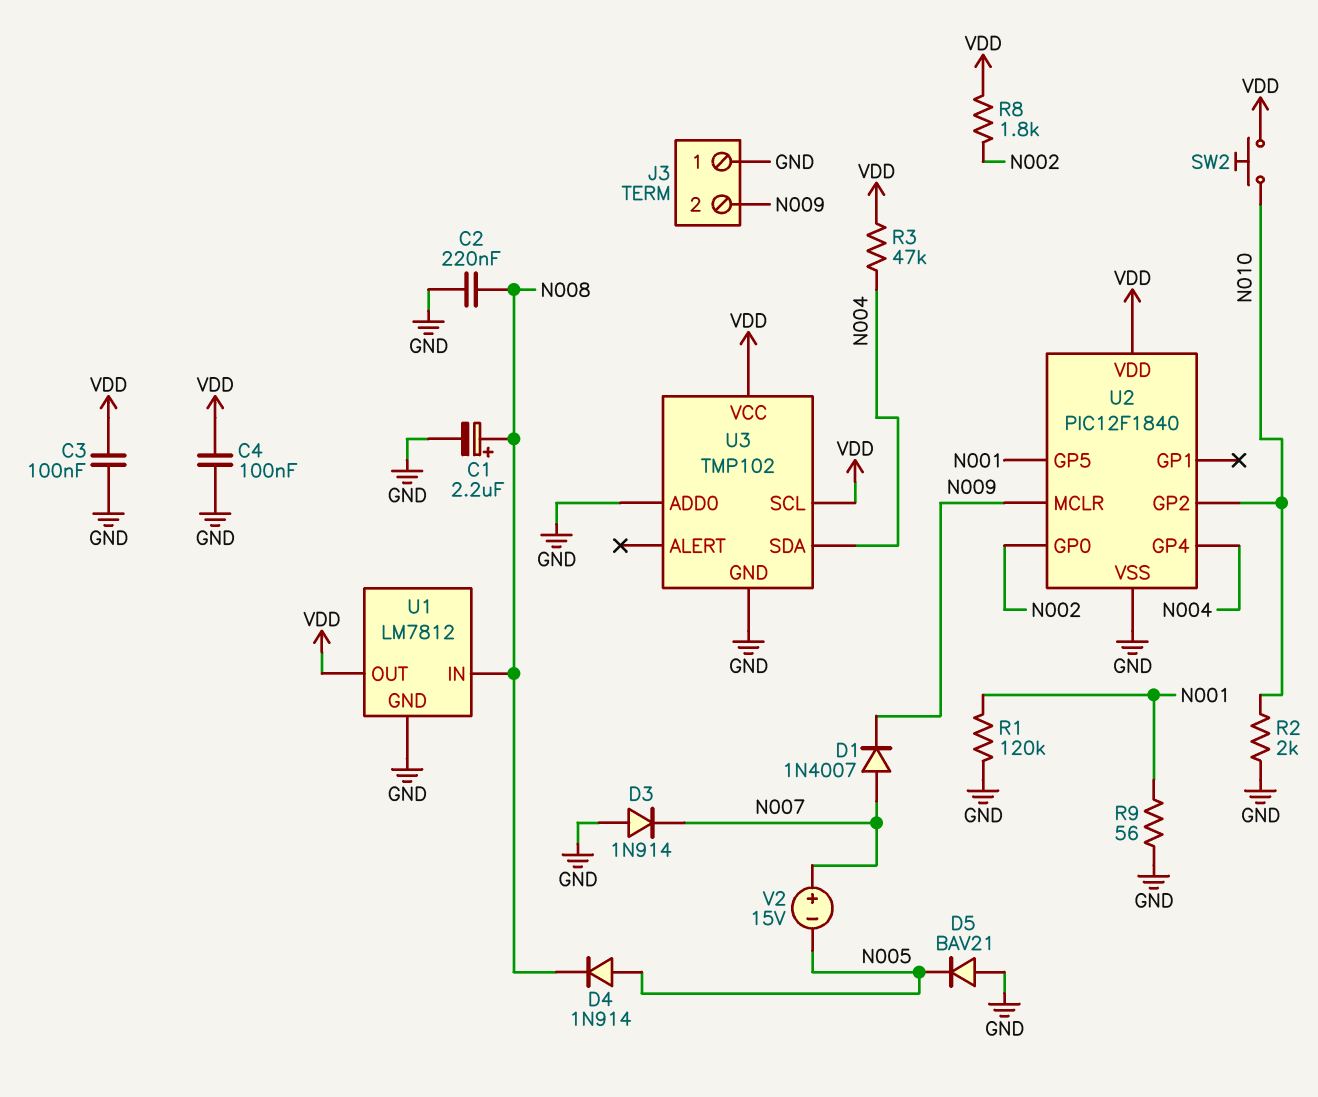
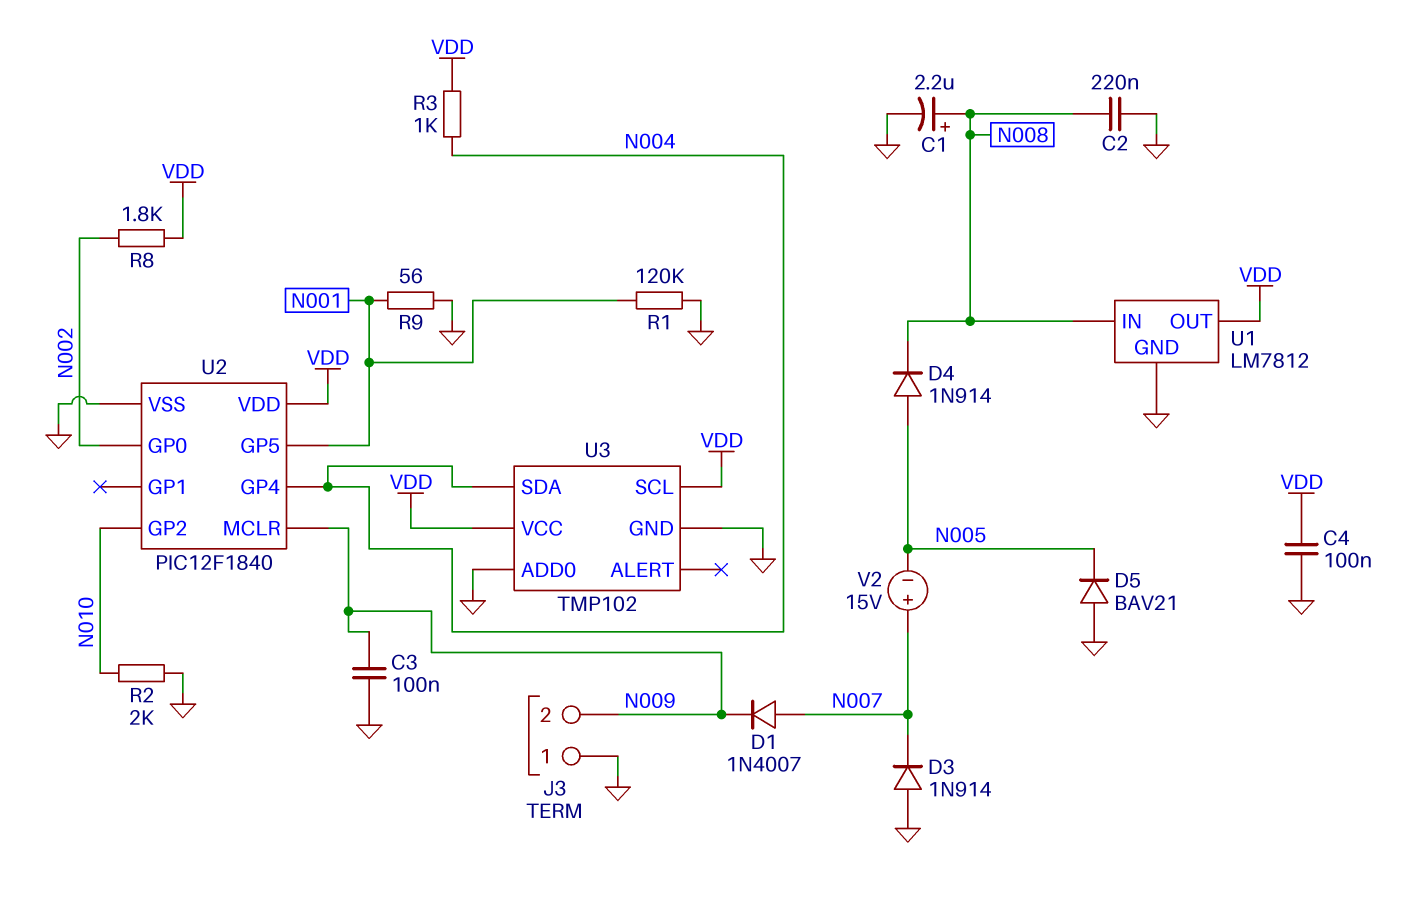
C3: 100nF (GND, VDD) -> 100nF (GND, N009)
R3: 47k (N004, VDD) -> 1k (N004, VDD)
SW2: button (N010, VDD) -> none

